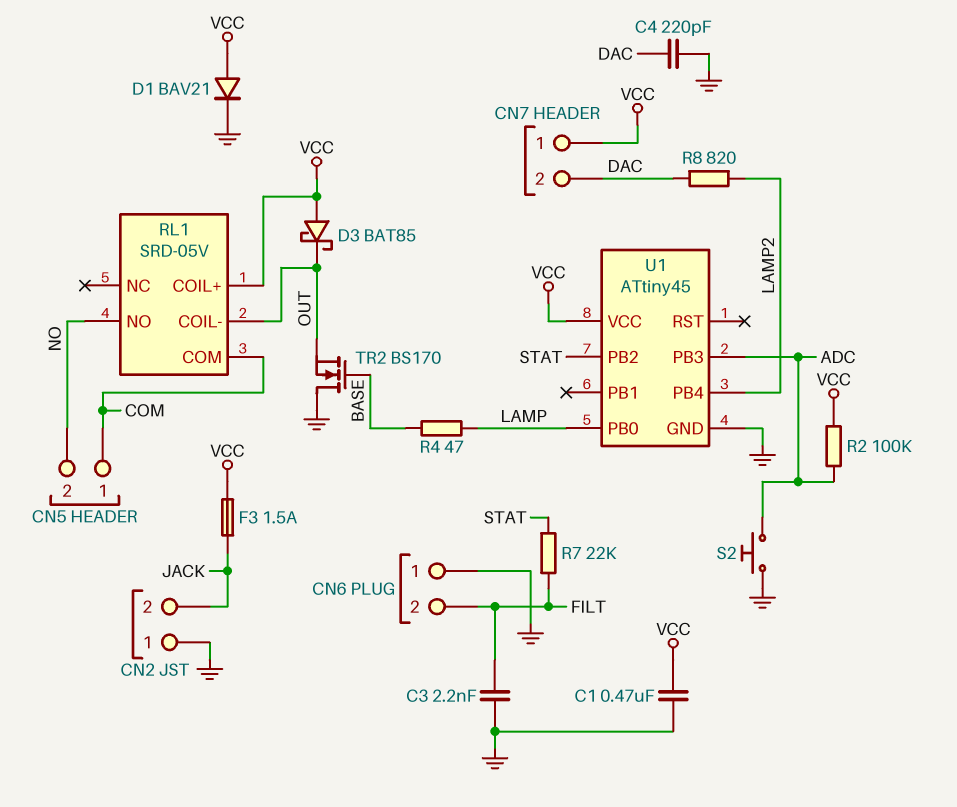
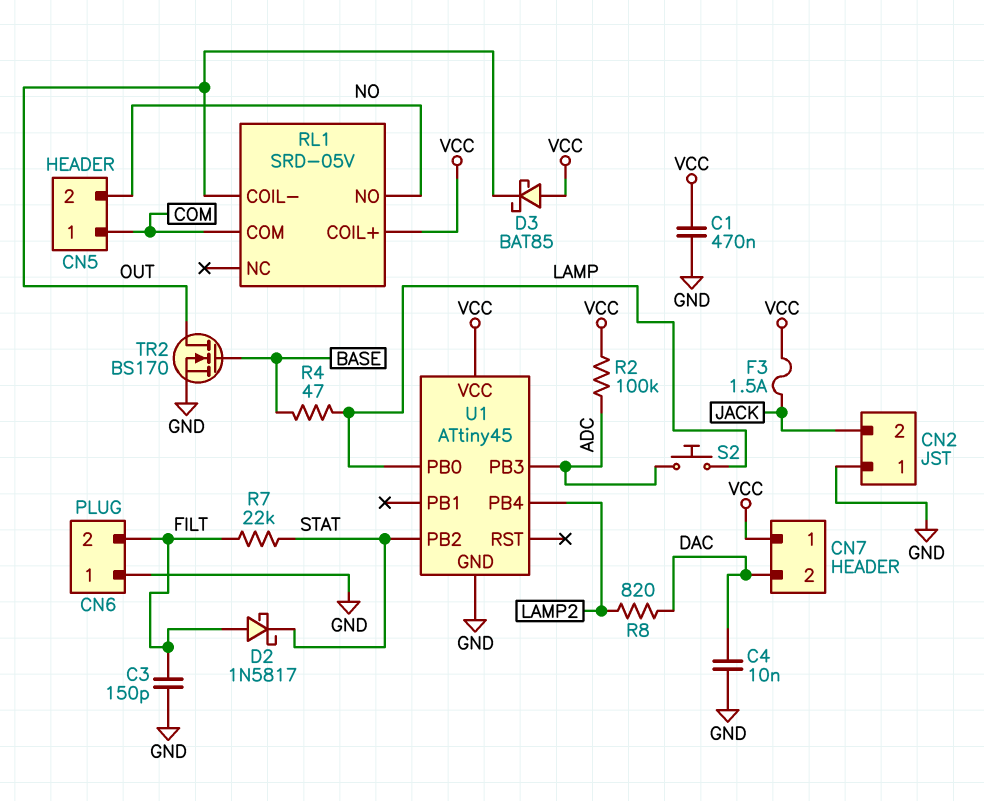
C3: 2.2nF (FILT, GND) -> 150pF (FILT, GND)
C4: 220pF (DAC, GND) -> 10nF (DAC, GND)
D1: diode BAV21 (A VCC, K GND) -> none
D2: none -> schottky 1N5817 (A FILT, K STAT)
S2: button (ADC, GND) -> button (ADC, LAMP)
TR2: NMOS BS170 (G BASE, D GND, S OUT) -> NMOS BS170 (G BASE, D OUT, S GND)

